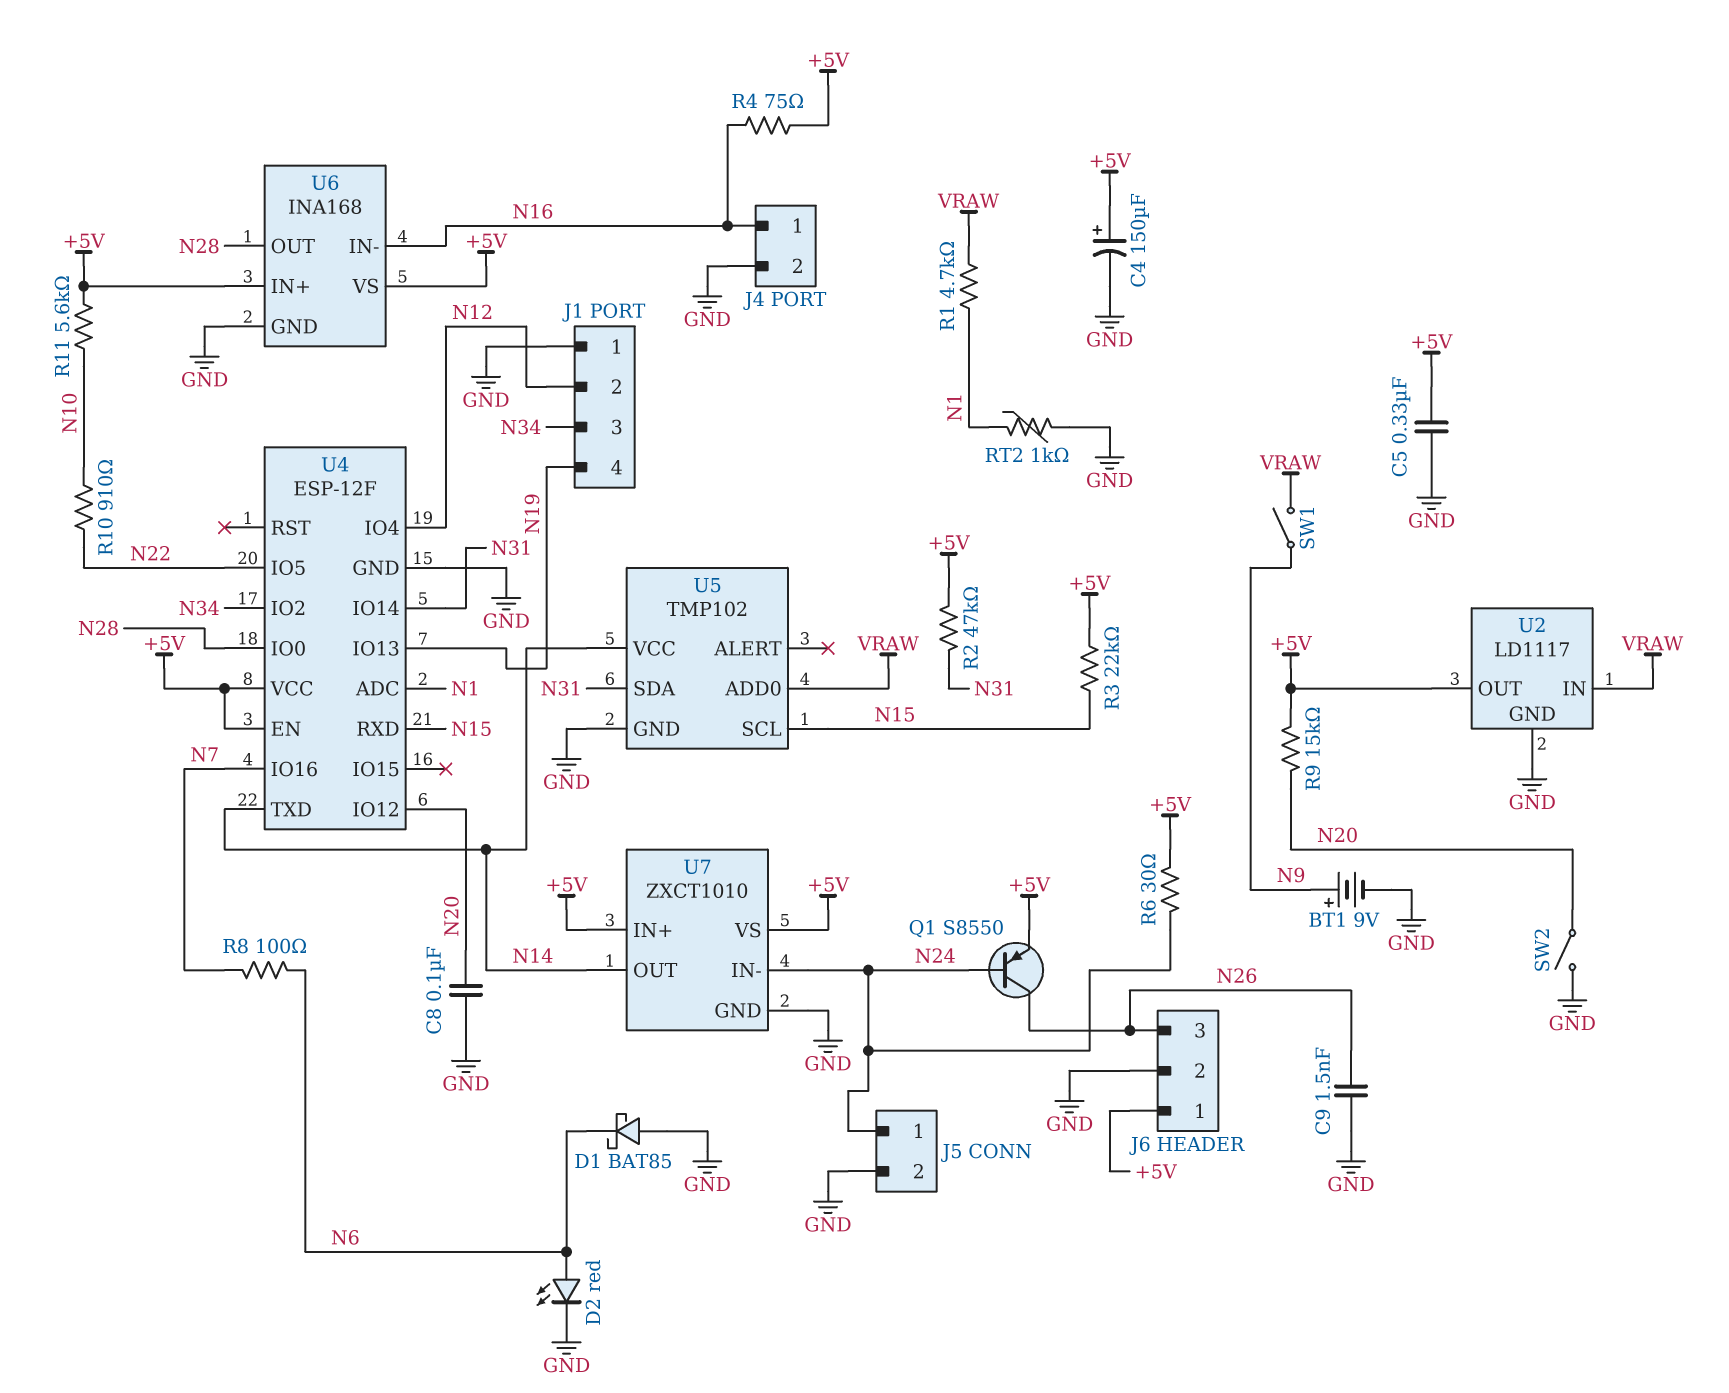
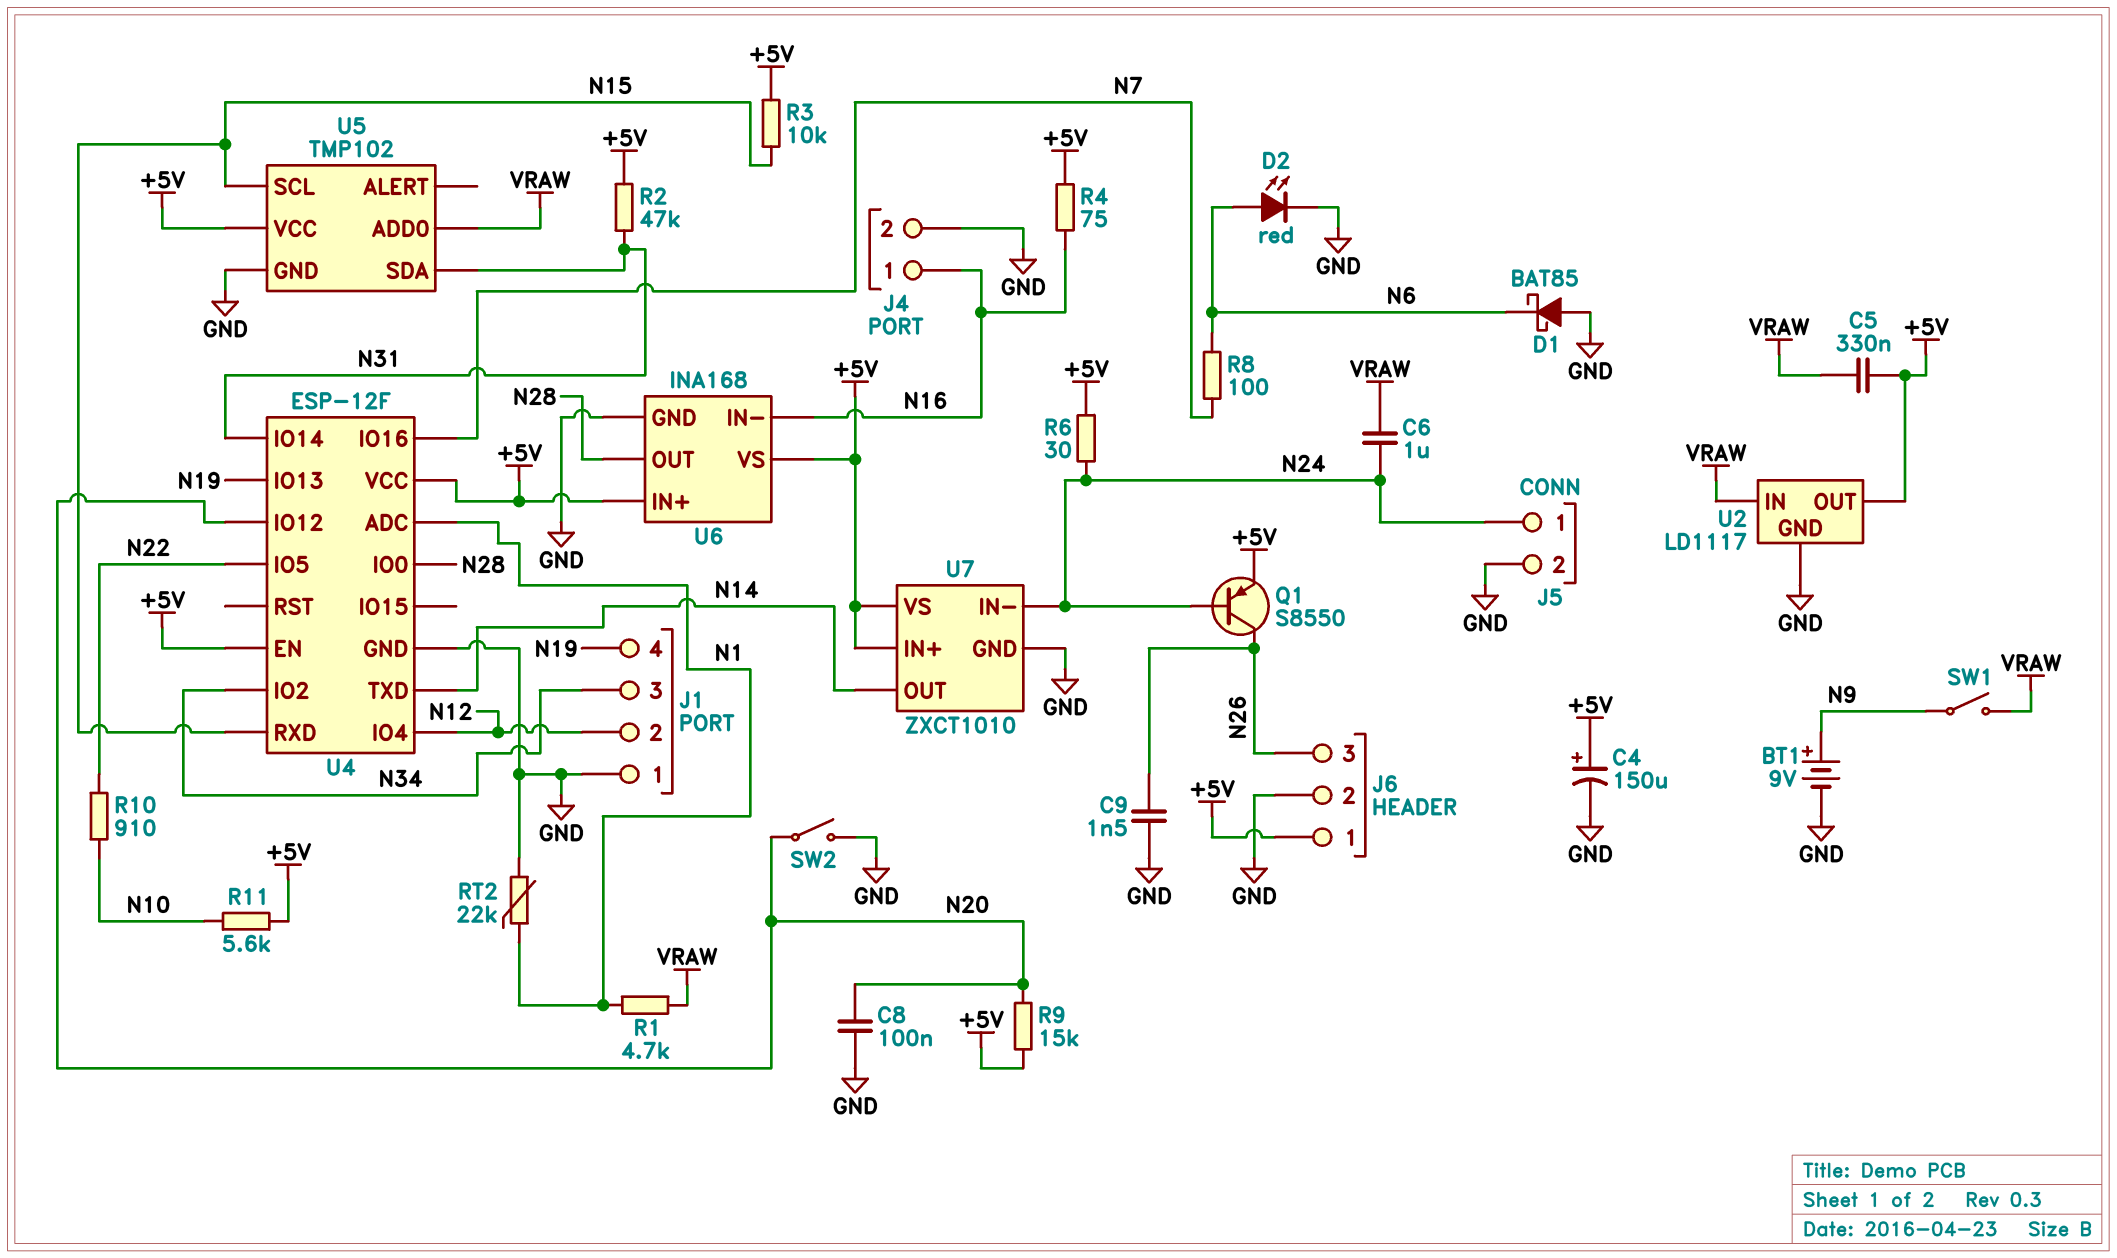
C5: 330nF (+5V, GND) -> 330nF (+5V, VRAW)
C6: none -> 1uF (N24, VRAW)
R3: 22k (+5V, N15) -> 10k (+5V, N15)
RT2: 1k (GND, N1) -> 22k (GND, N1)
U5 pin VCC: N14 -> +5V

